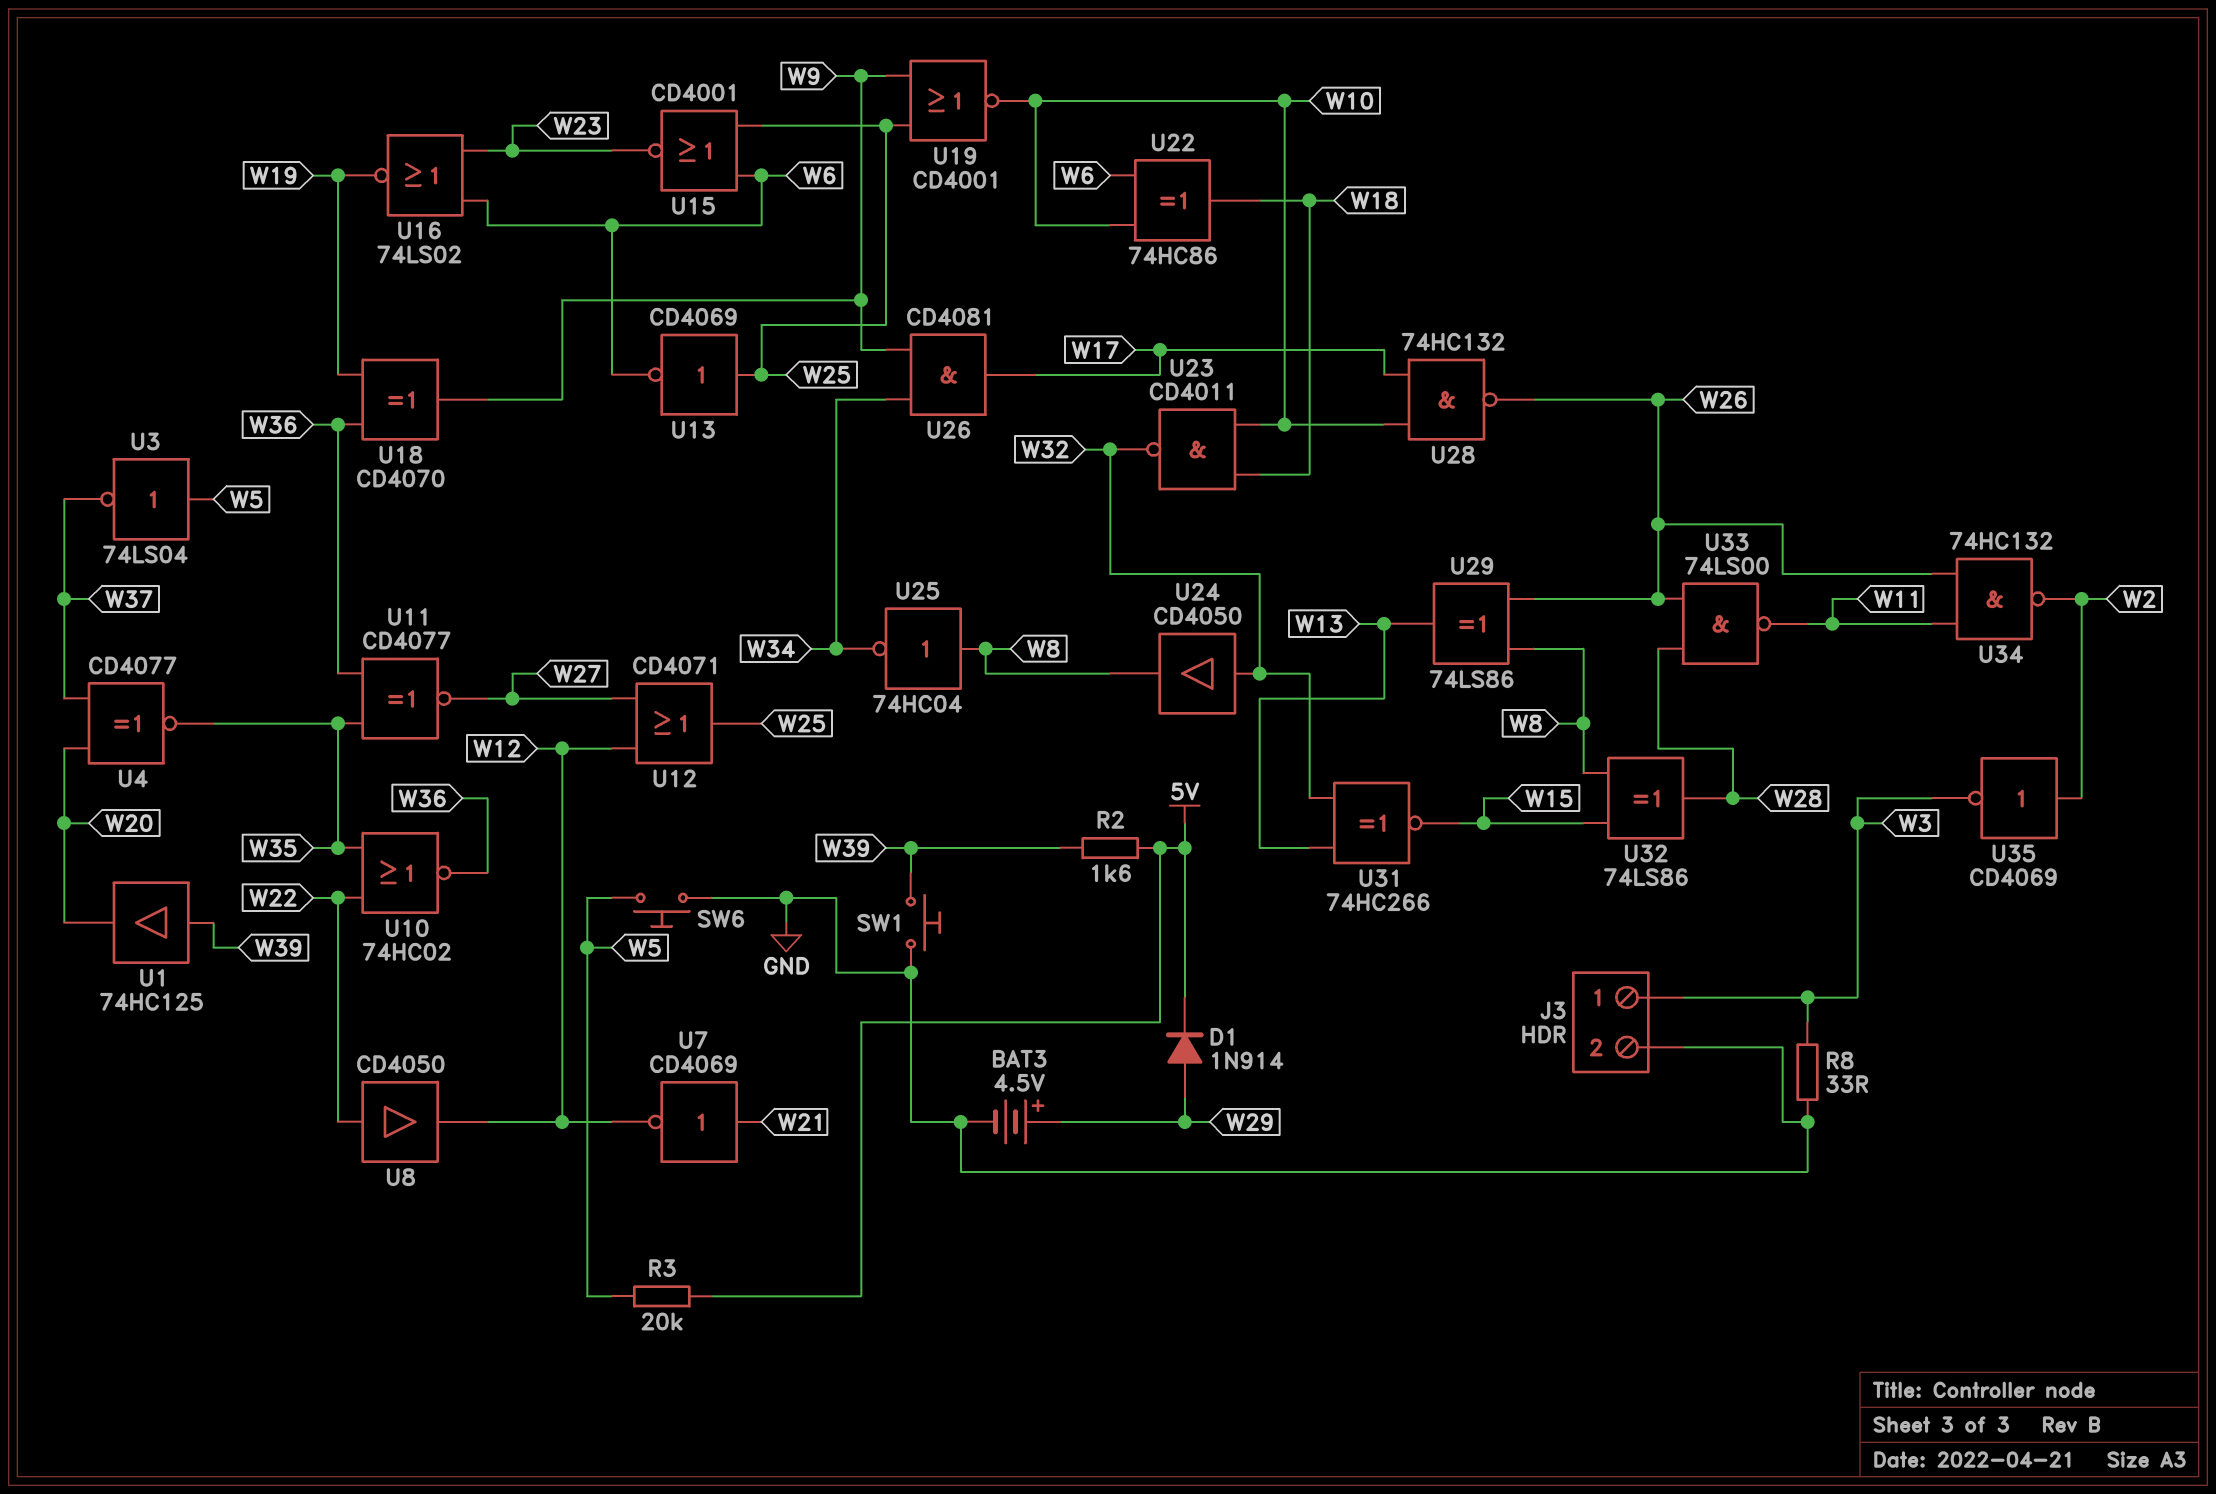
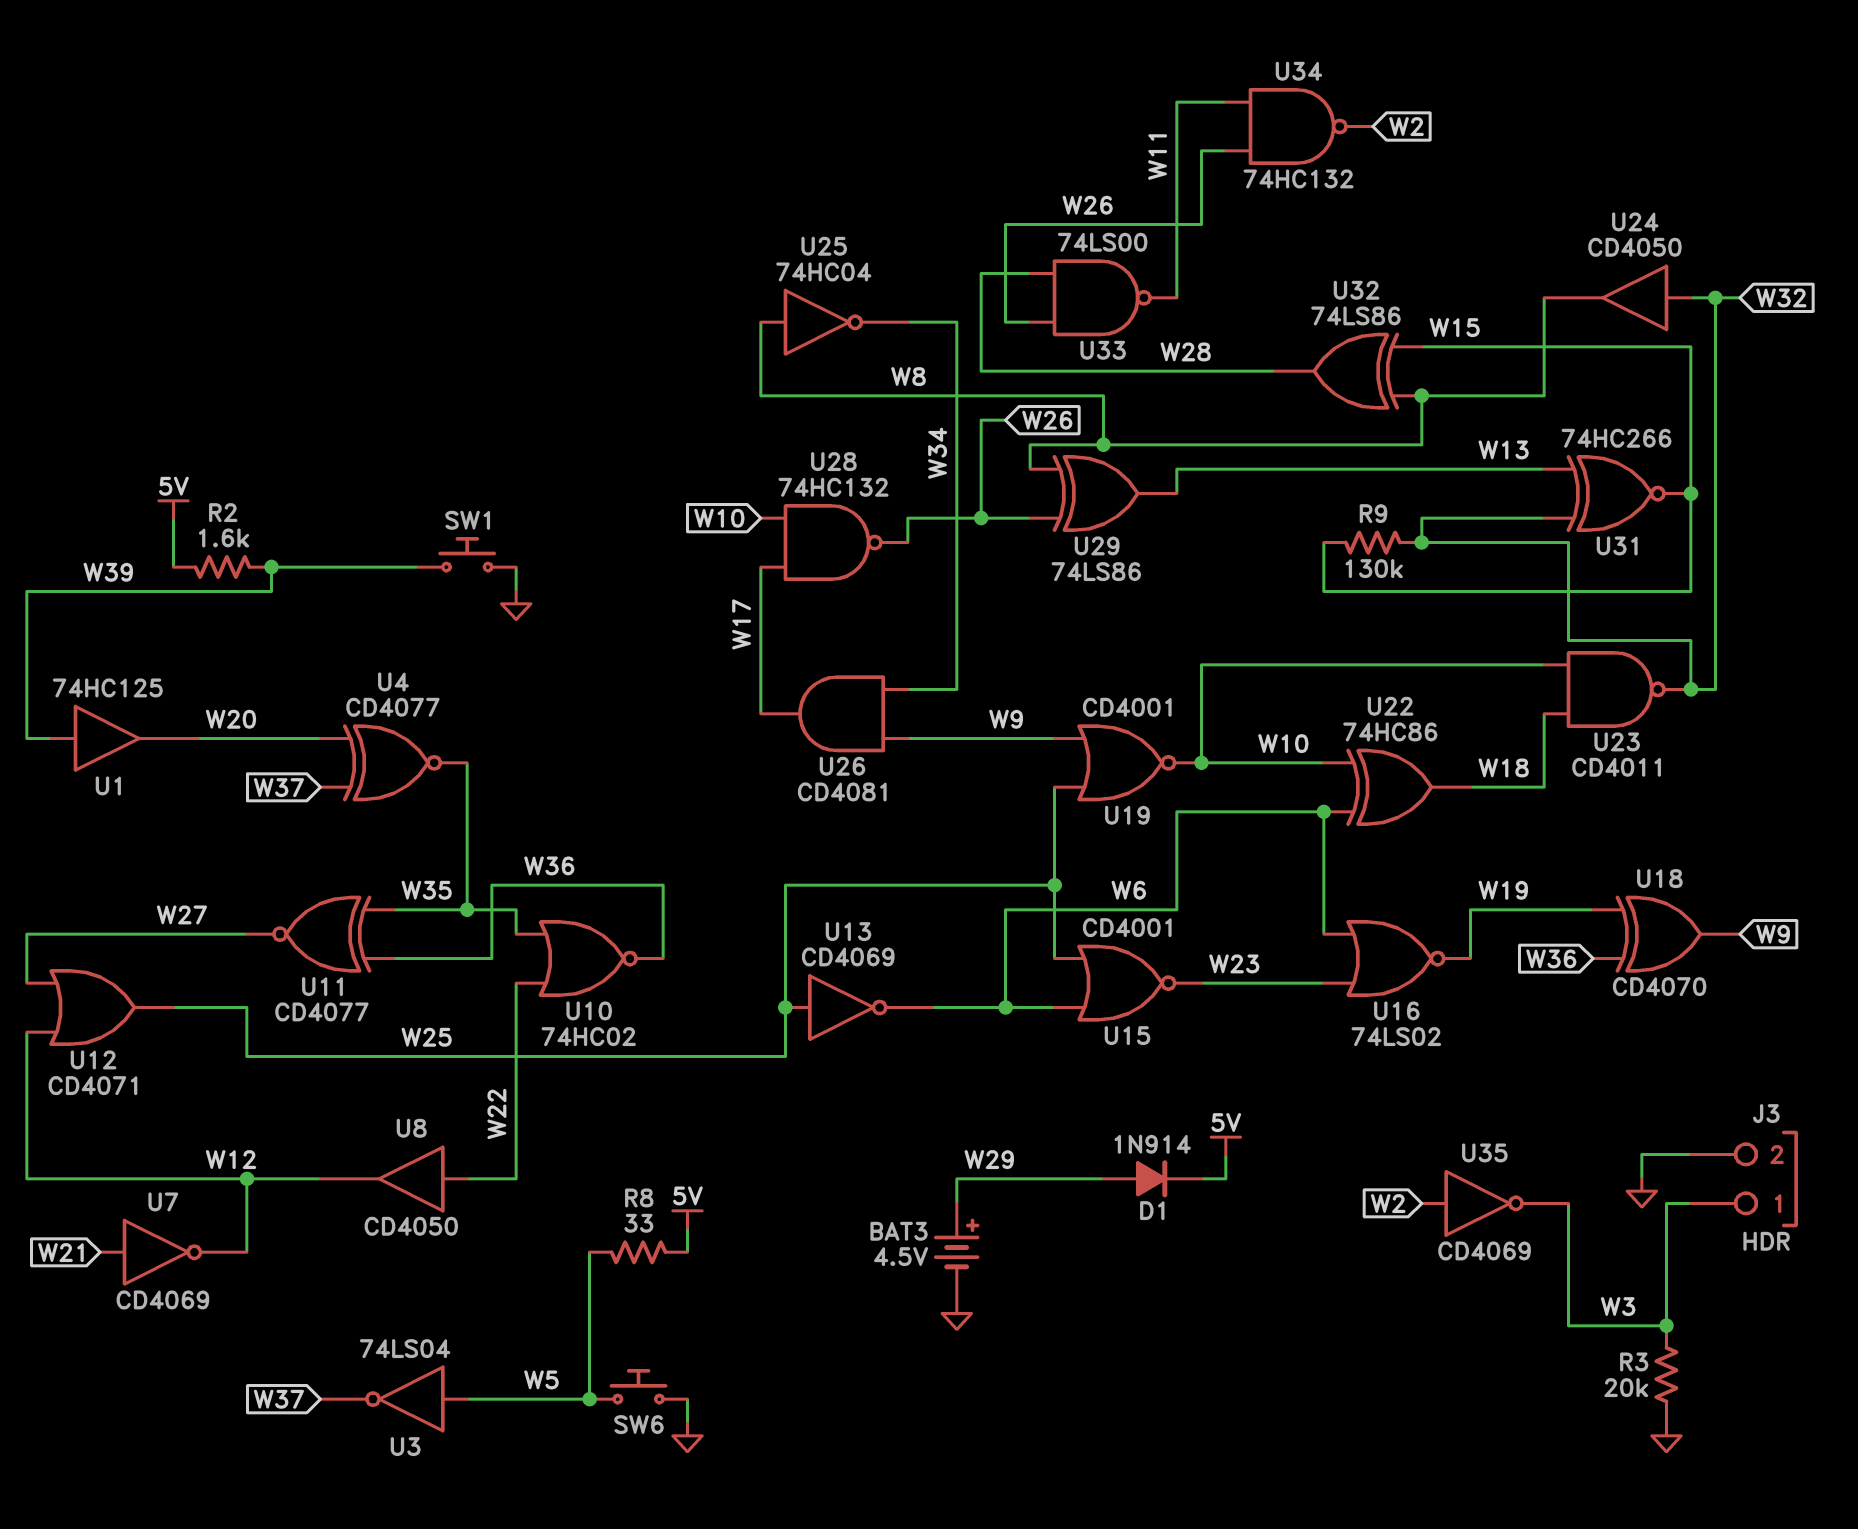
R3: 20k (5V, W5) -> 20k (GND, W3)
R8: 33 (GND, W3) -> 33 (5V, W5)
R9: none -> 130k (W15, W32)

